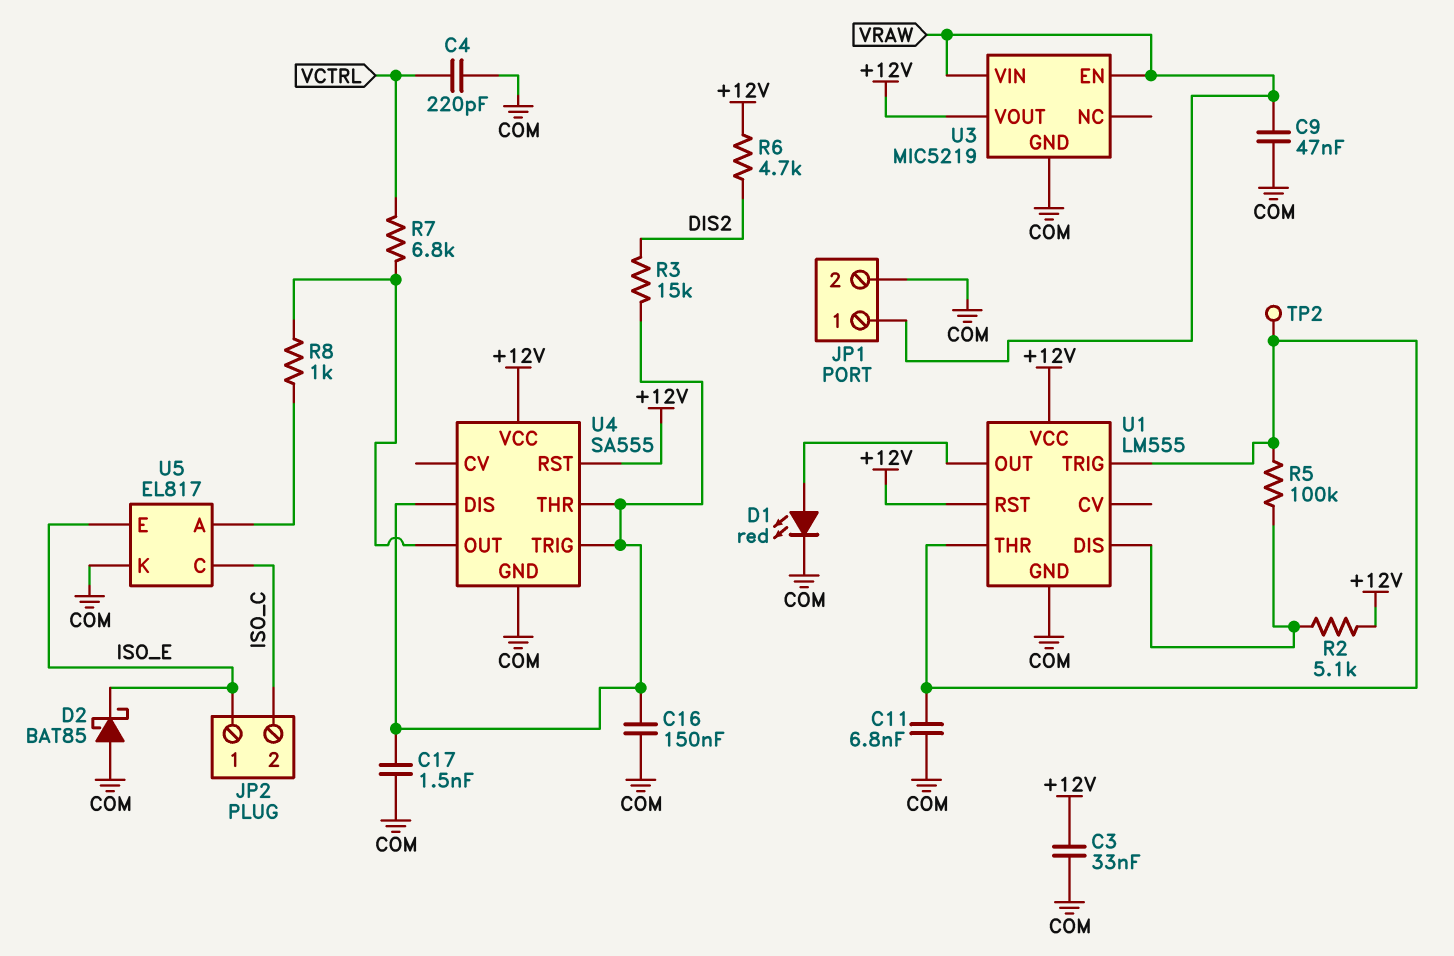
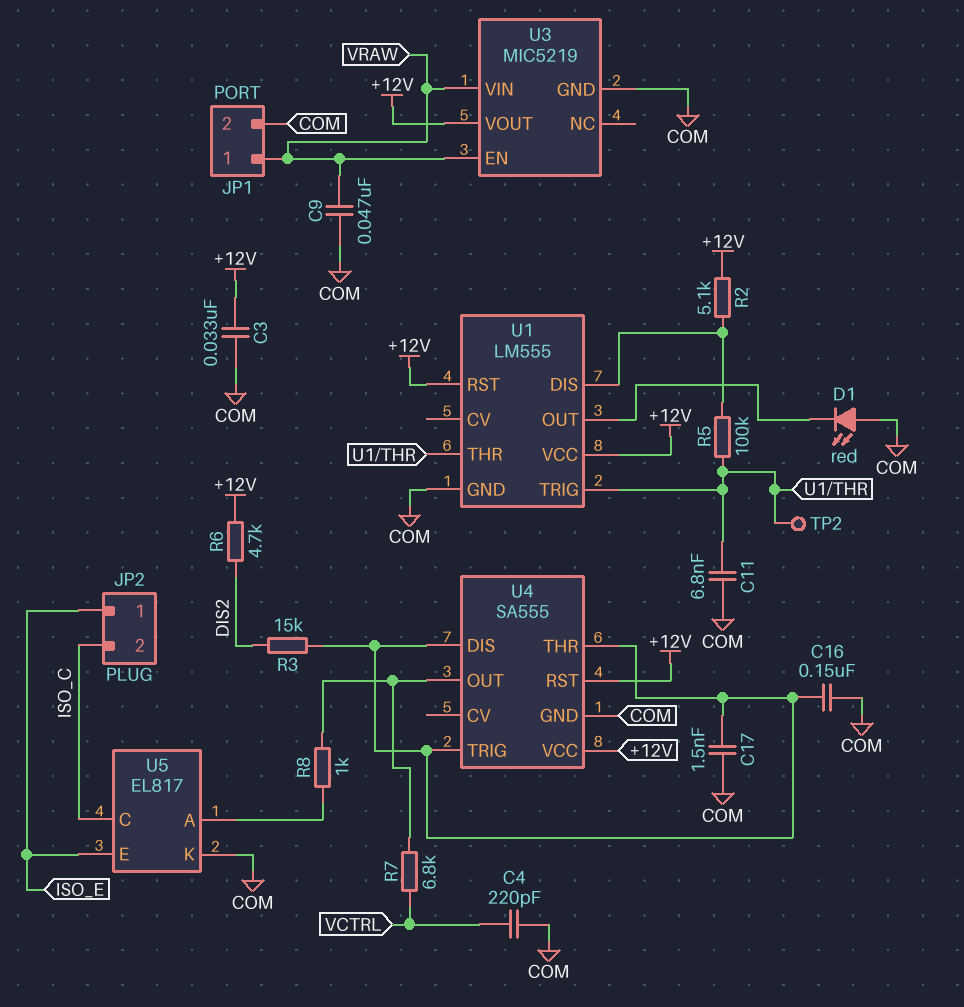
D1: LED red (A U1/OUT, K COM) -> LED red (A COM, K U1/OUT)
D2: schottky BAT85 (A COM, K ISO_E) -> none

